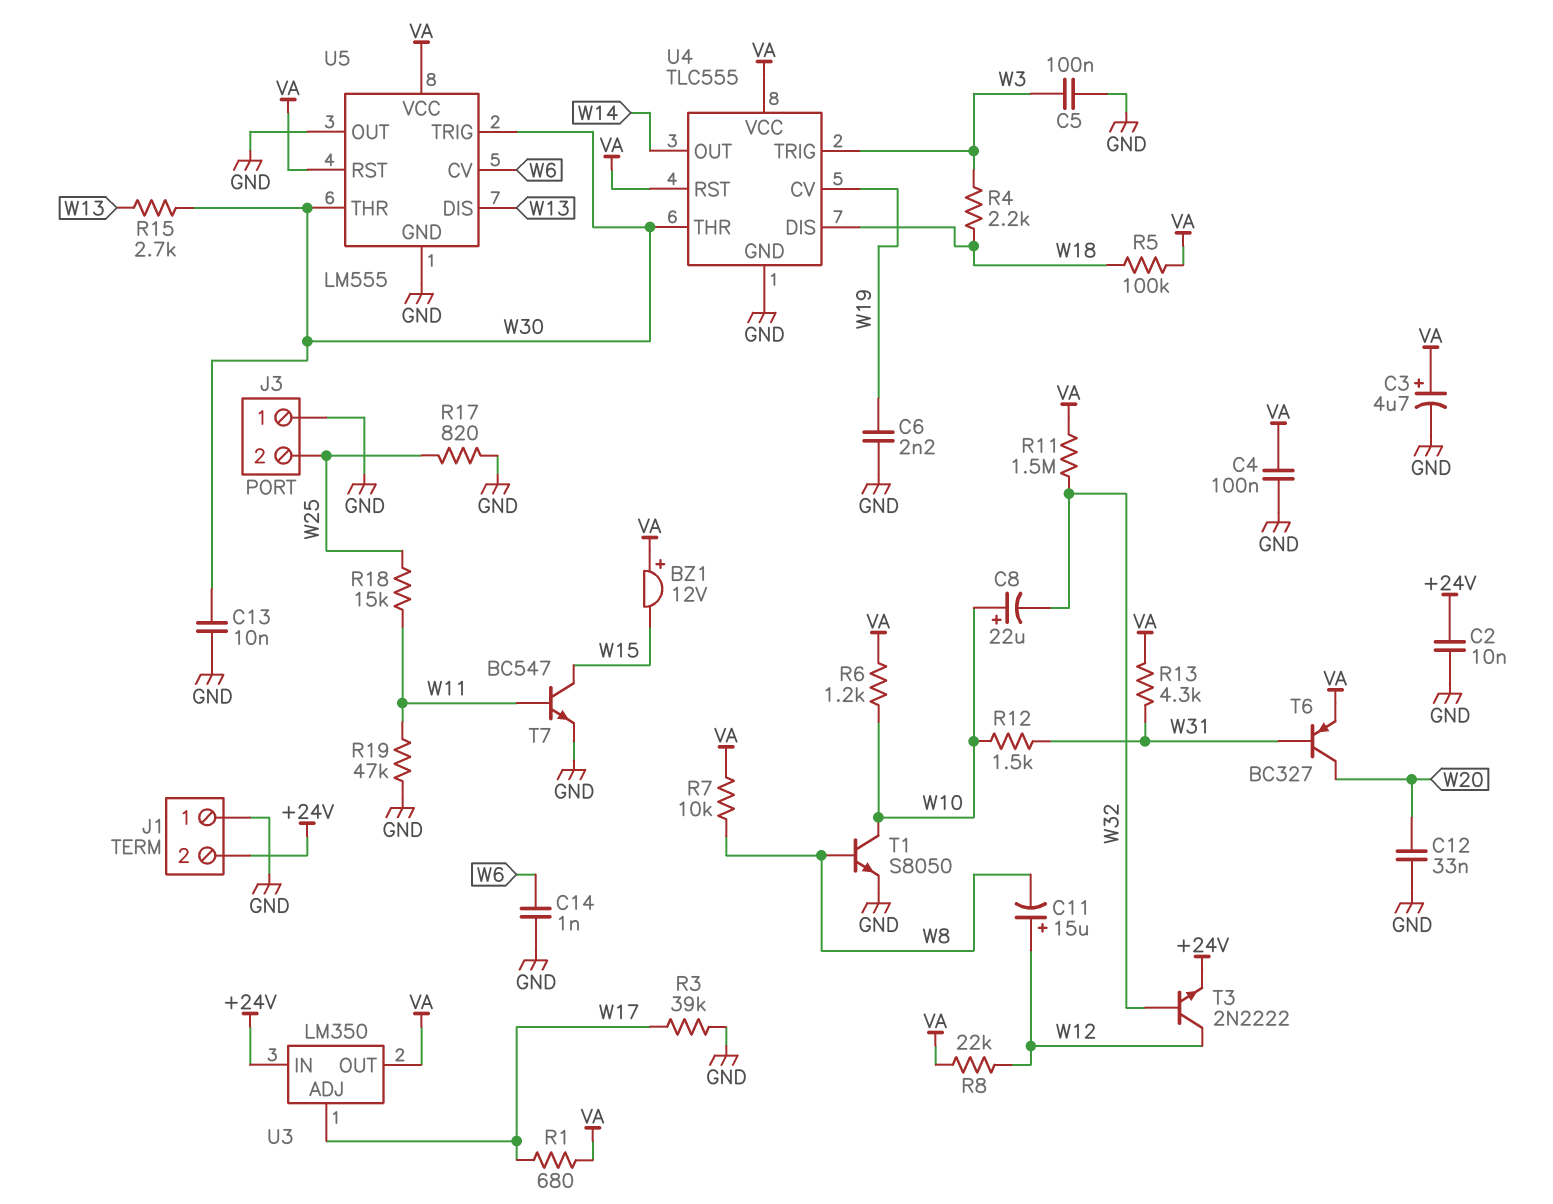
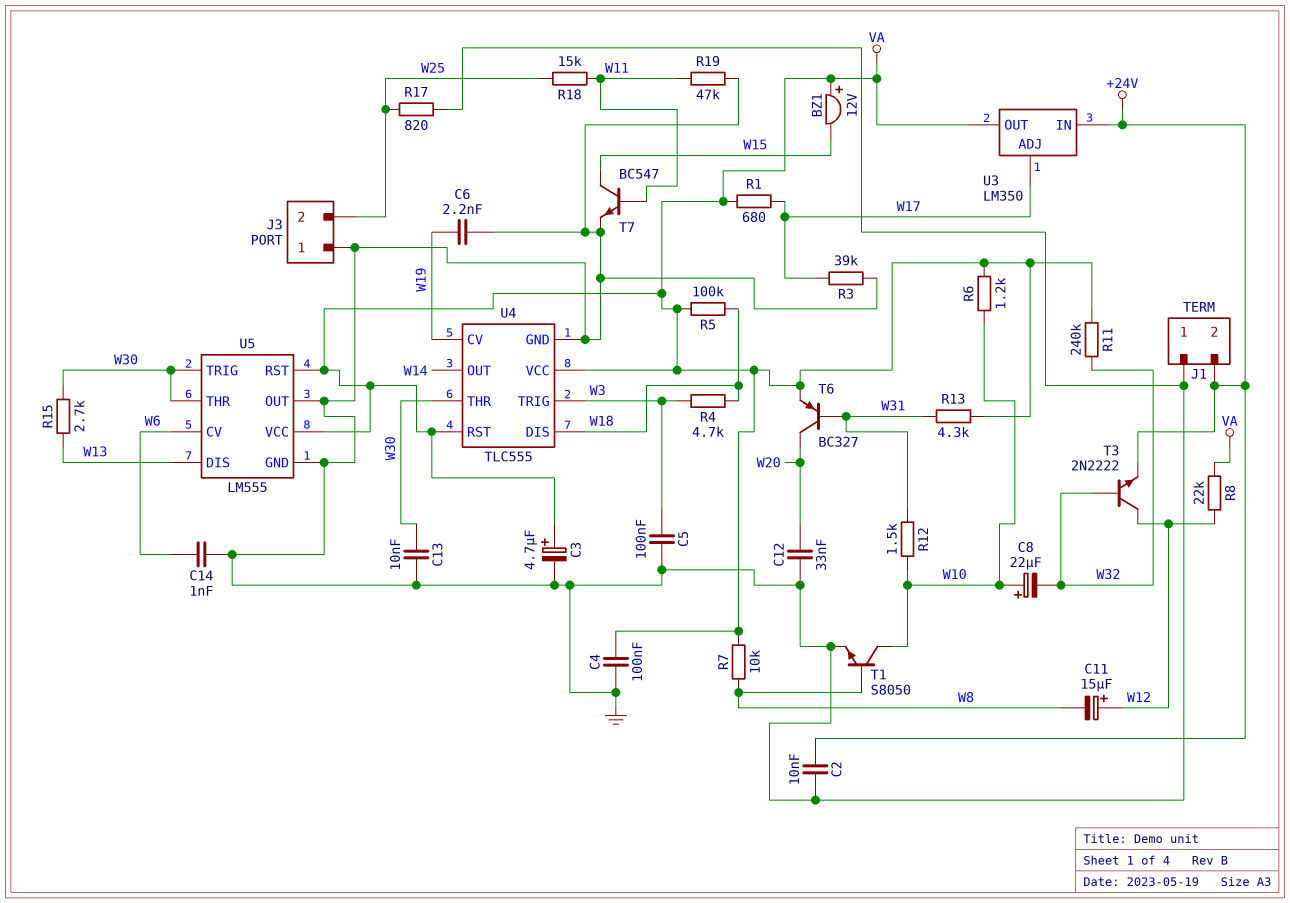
R4: 2.2k (W3, W18) -> 4.7k (W3, W18)
R11: 1.5M (VA, W32) -> 240k (VA, W32)

